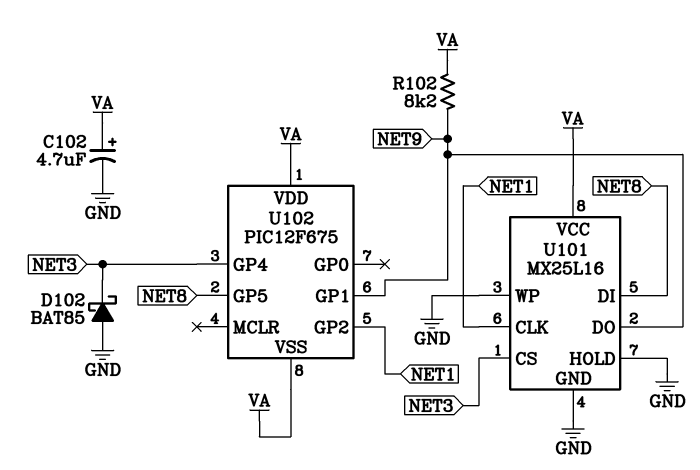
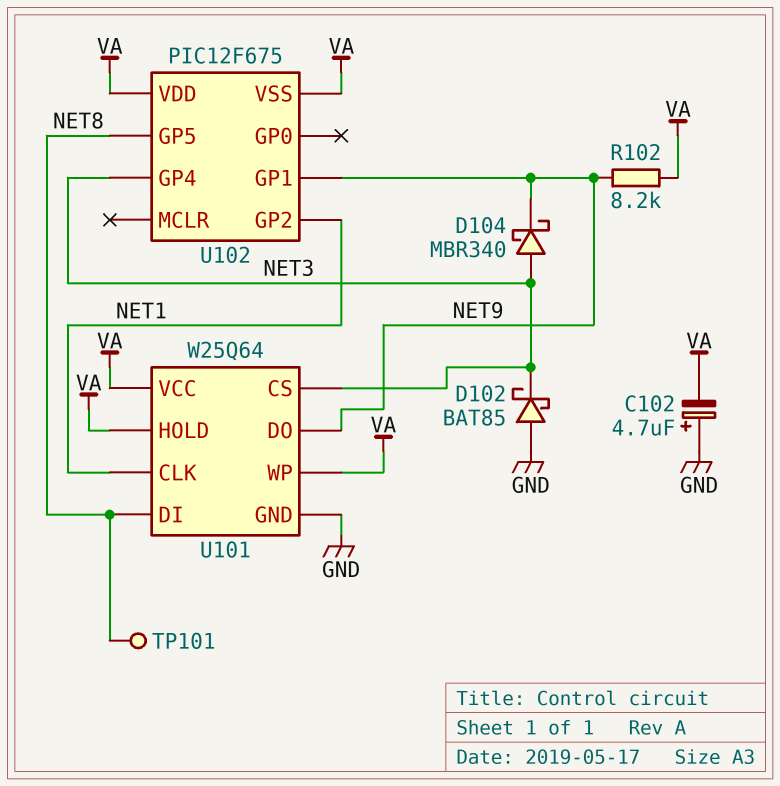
C102: 4.7uF (plus VA, minus GND) -> 4.7uF (plus GND, minus VA)
D104: none -> schottky MBR340 (A NET3, K NET9)
TP101: none -> test point (NET8)
U101: MX25L16 -> W25Q64
U101 pin HOLD: GND -> VA
U101 pin WP: GND -> VA

